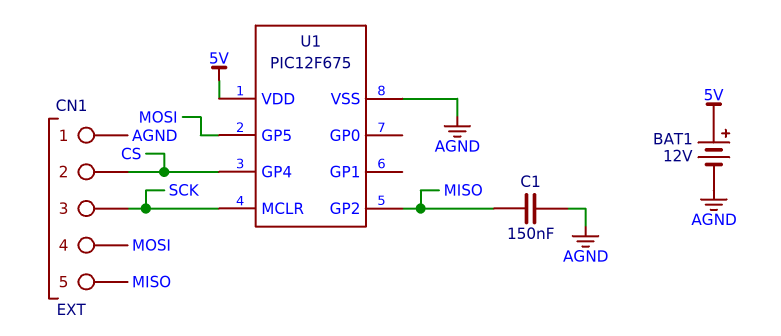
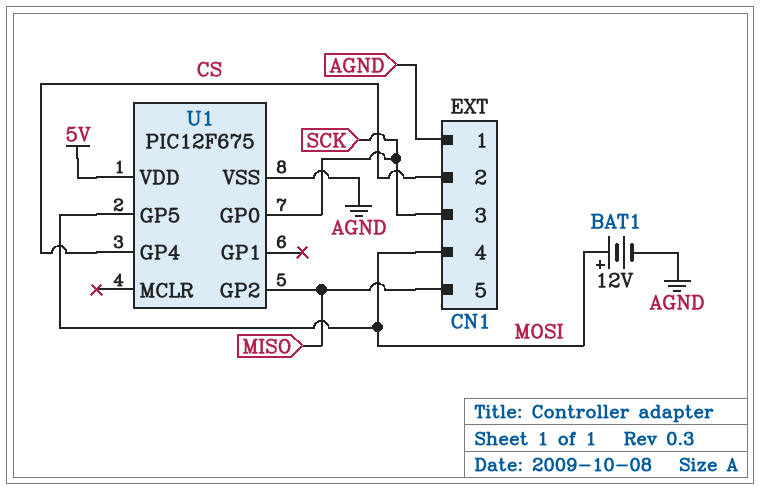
BAT1: 12V (plus 5V, minus AGND) -> 12V (plus MOSI, minus AGND)
C1: 150nF (AGND, MISO) -> none
U1 pin GP0: none -> SCK
U1 pin MCLR: SCK -> none

